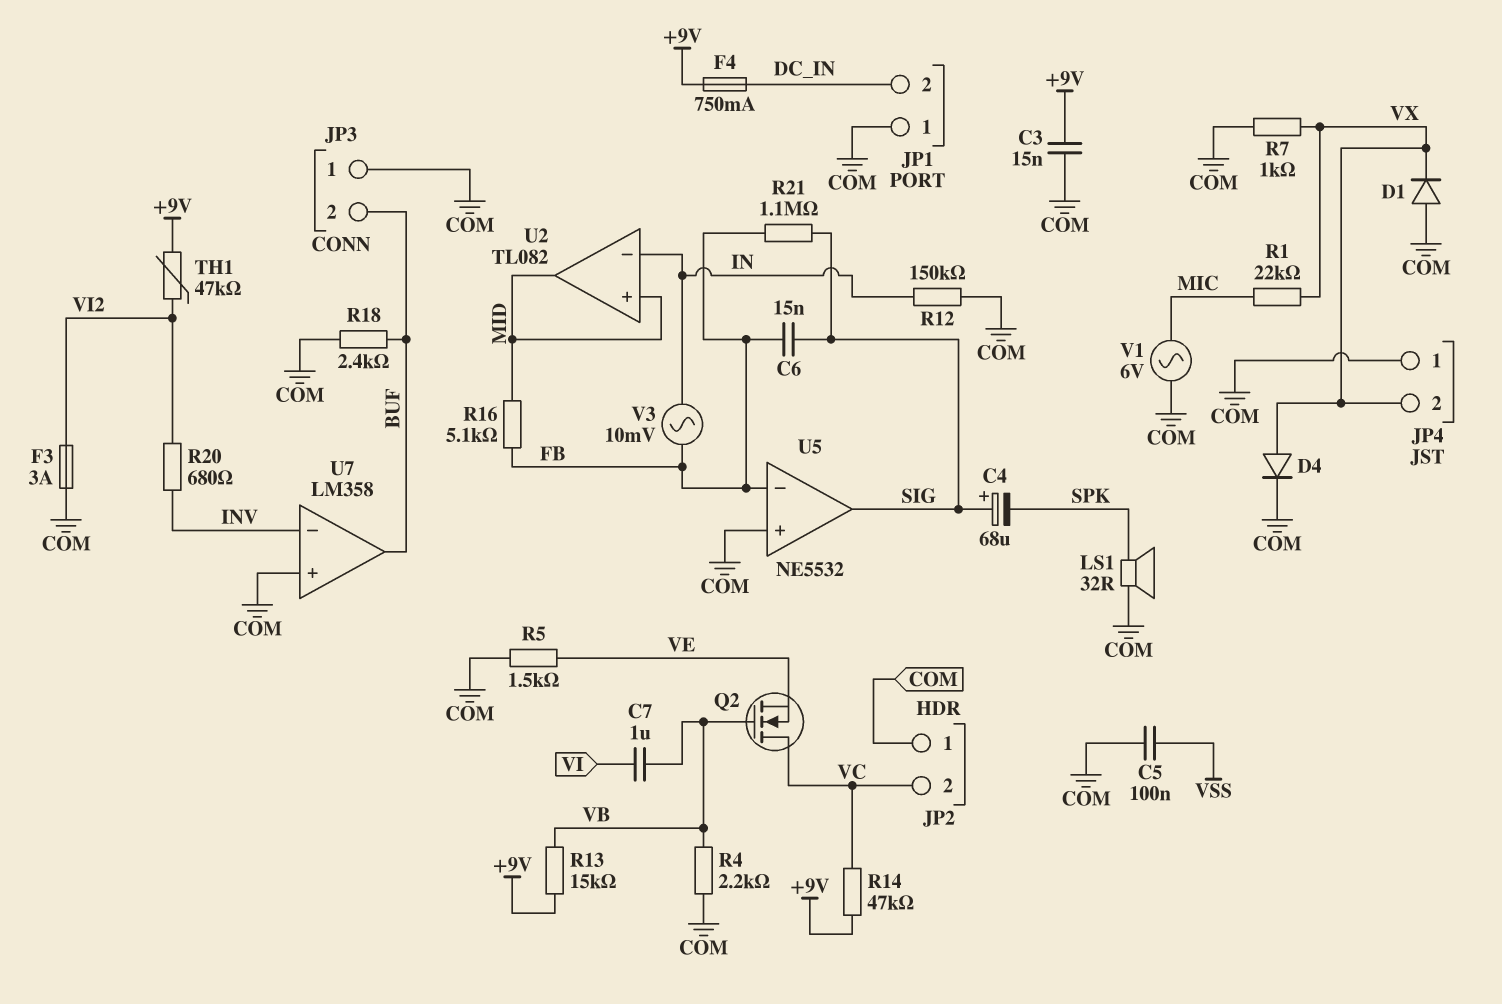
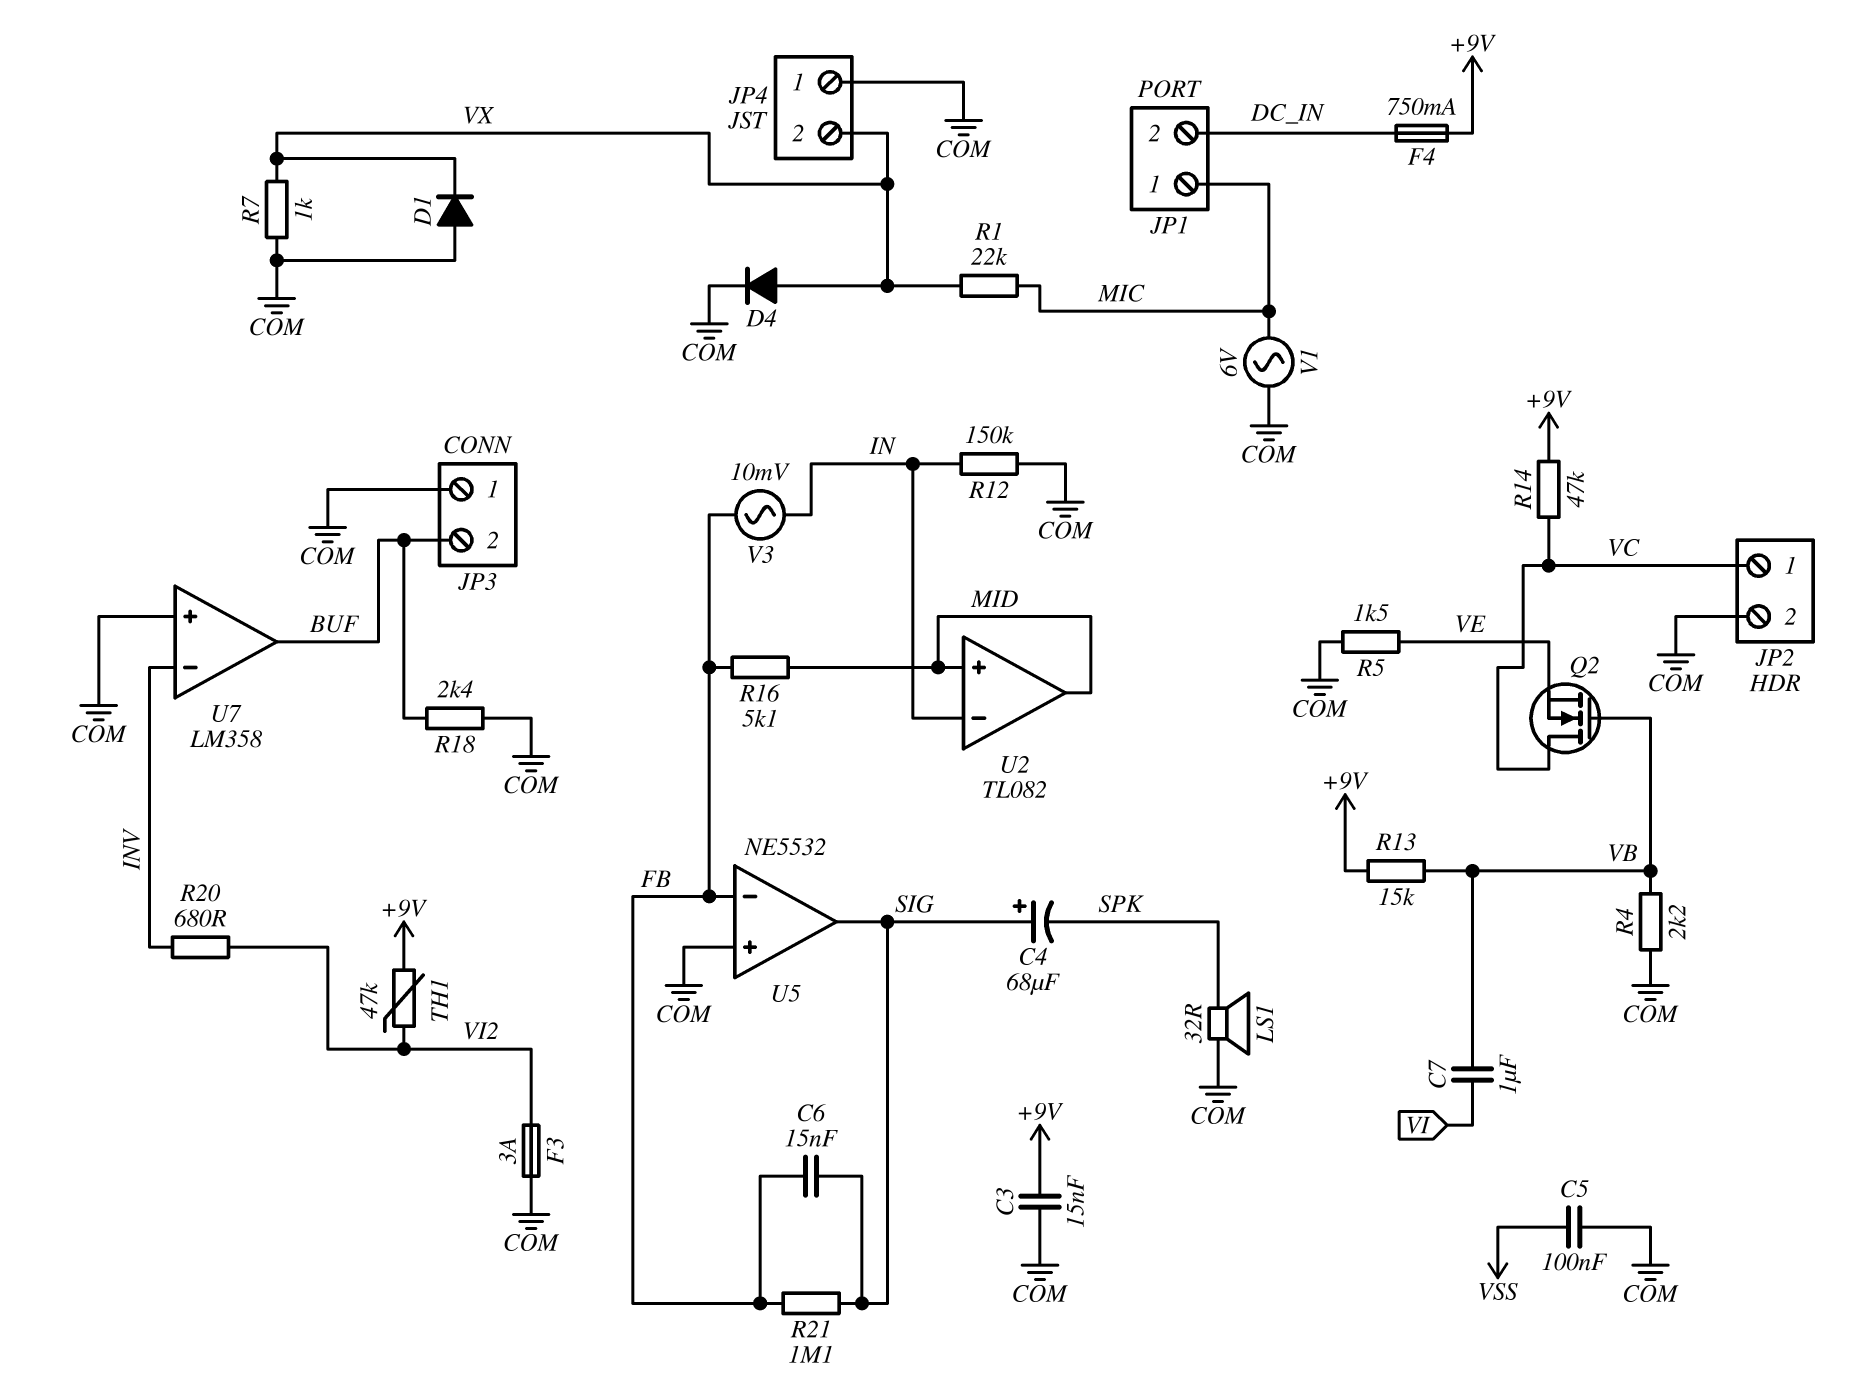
JP1 pin 1: COM -> MIC
JP2 pin 1: COM -> VC
JP2 pin 2: VC -> COM

